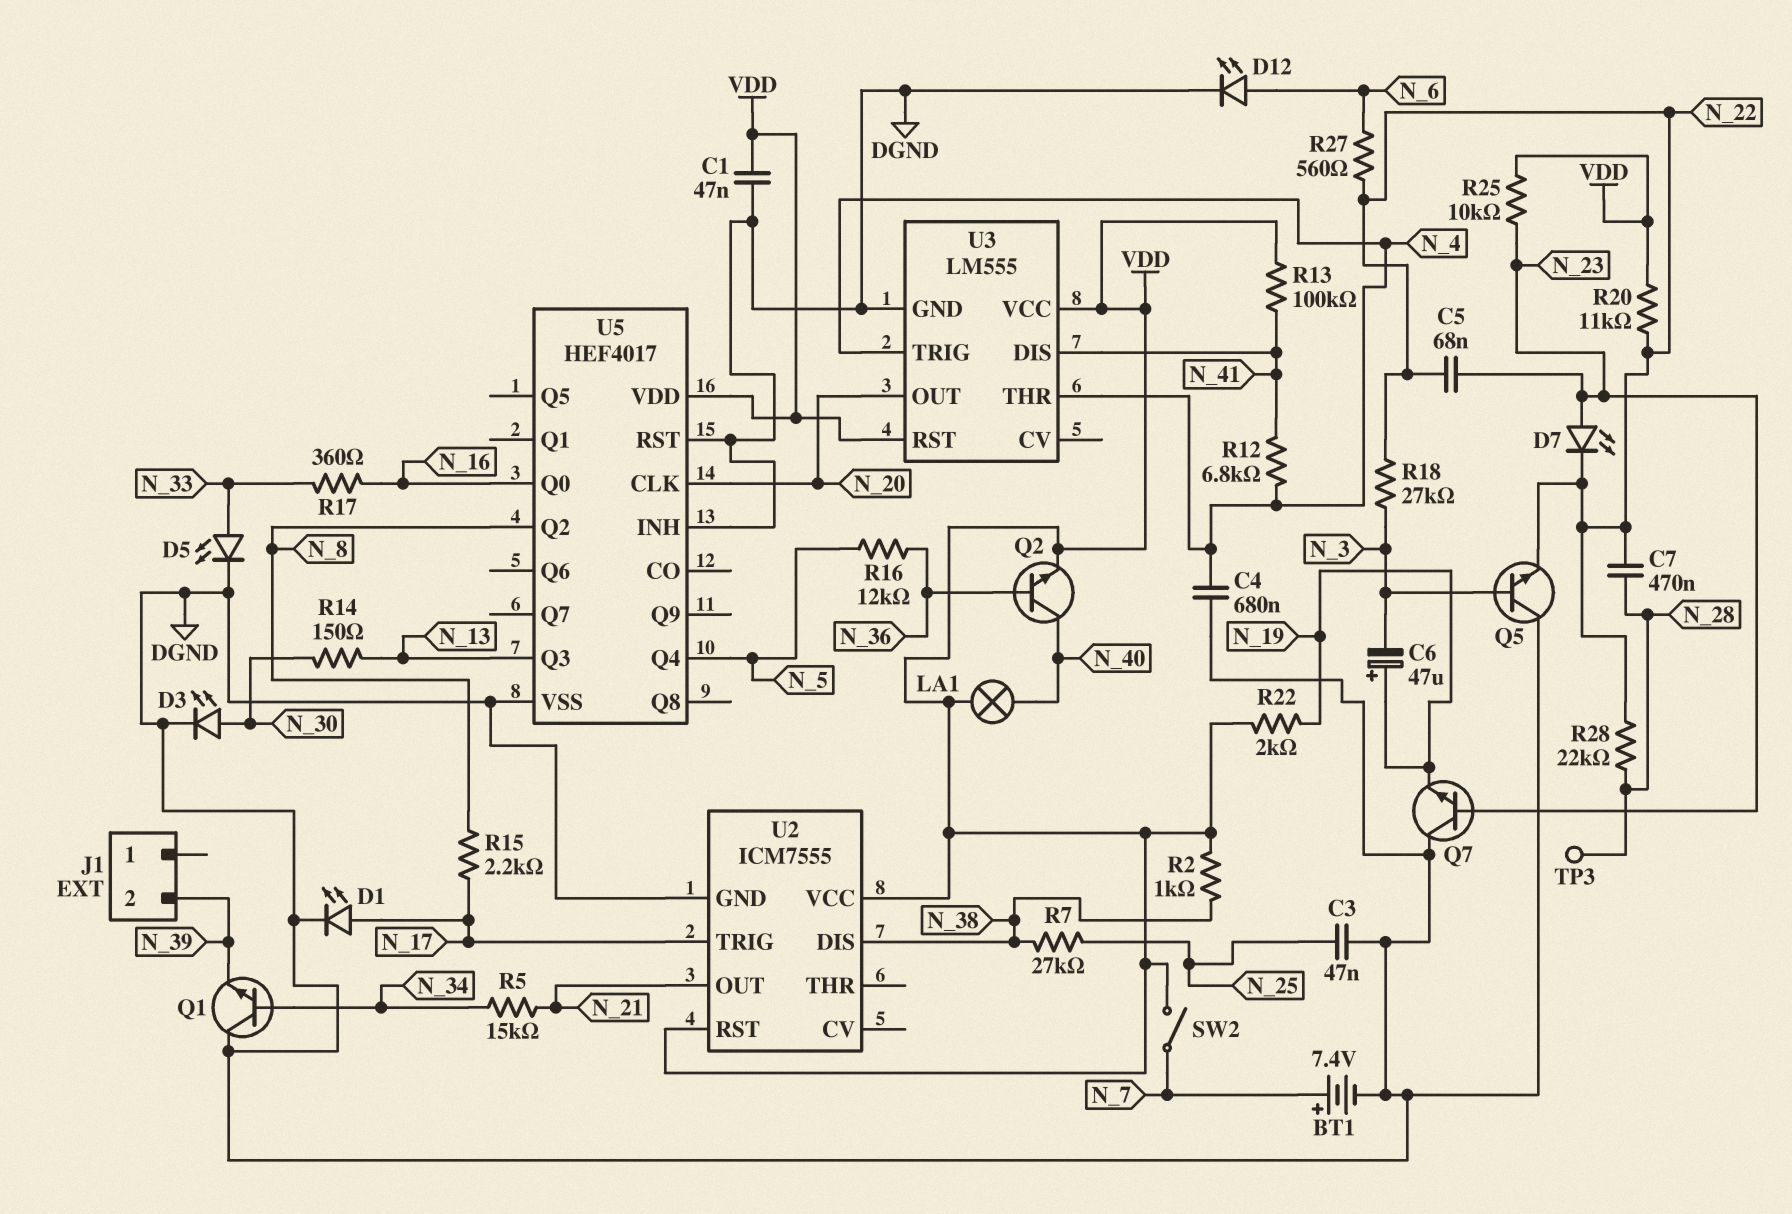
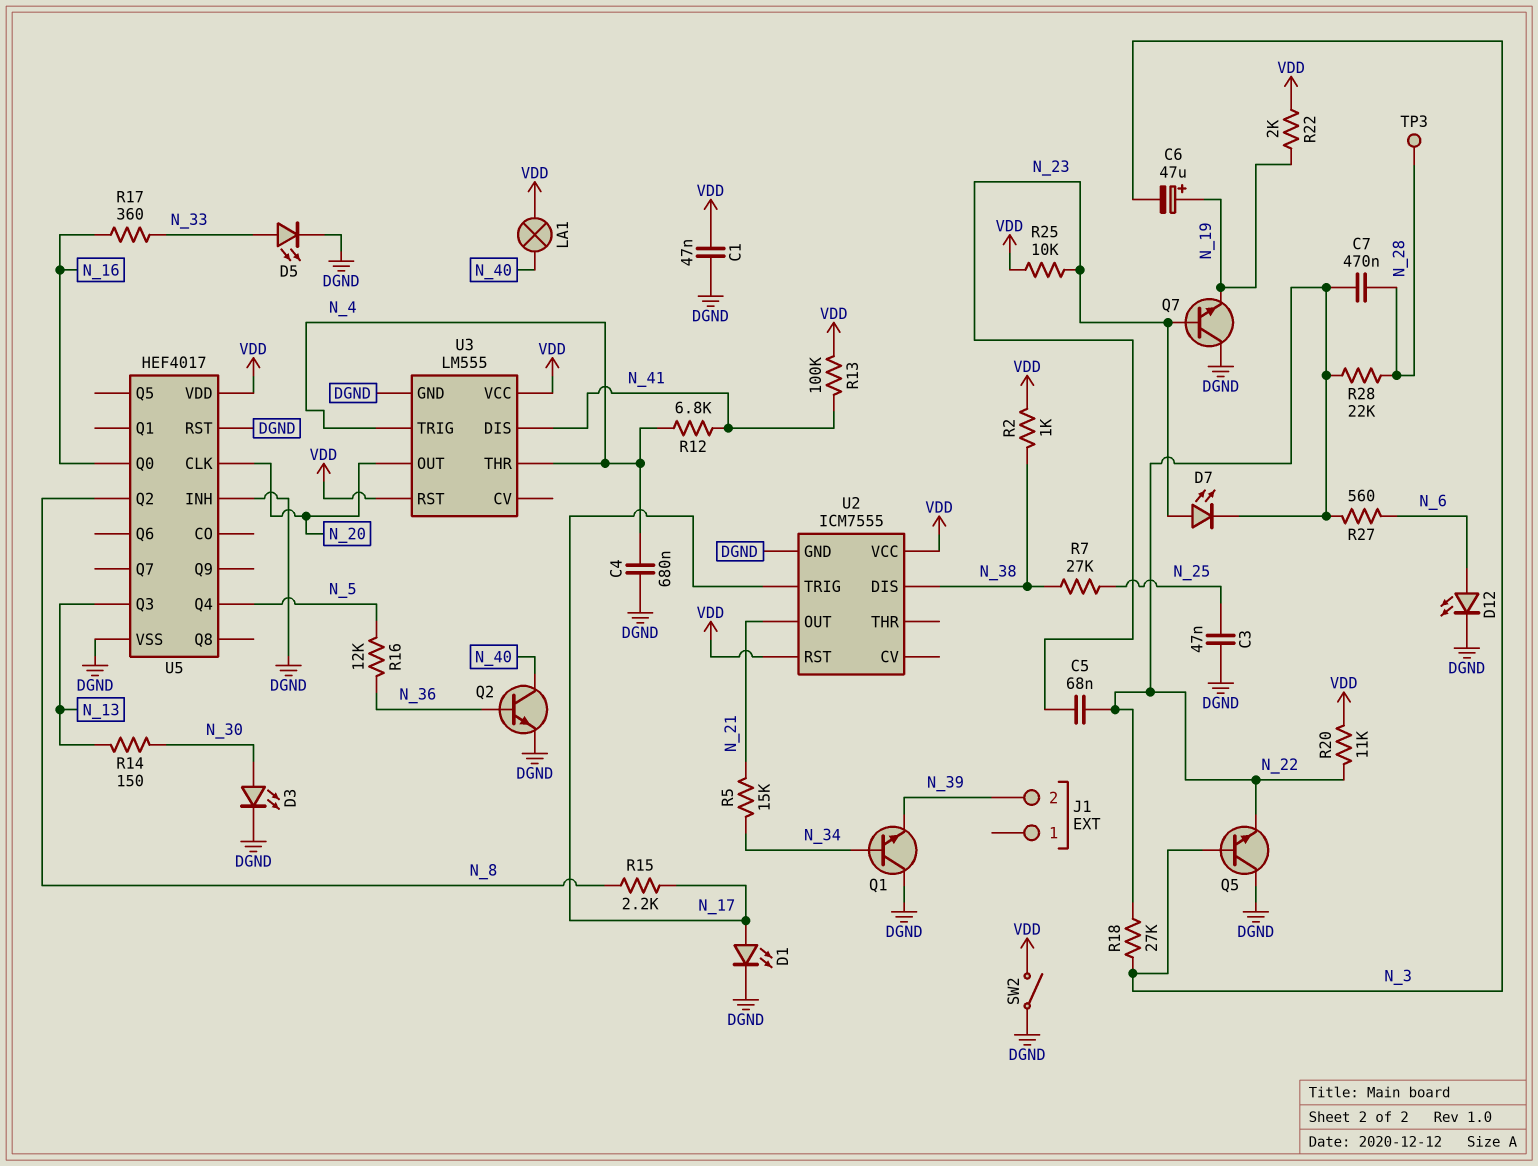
BT1: 7.4V (plus N_7, minus DGND) -> none
Q2: NPN (B N_36, C N_40, E VDD) -> NPN (B N_36, C N_40, E DGND)
SW2: switch (N_7, VDD) -> switch (DGND, VDD)

